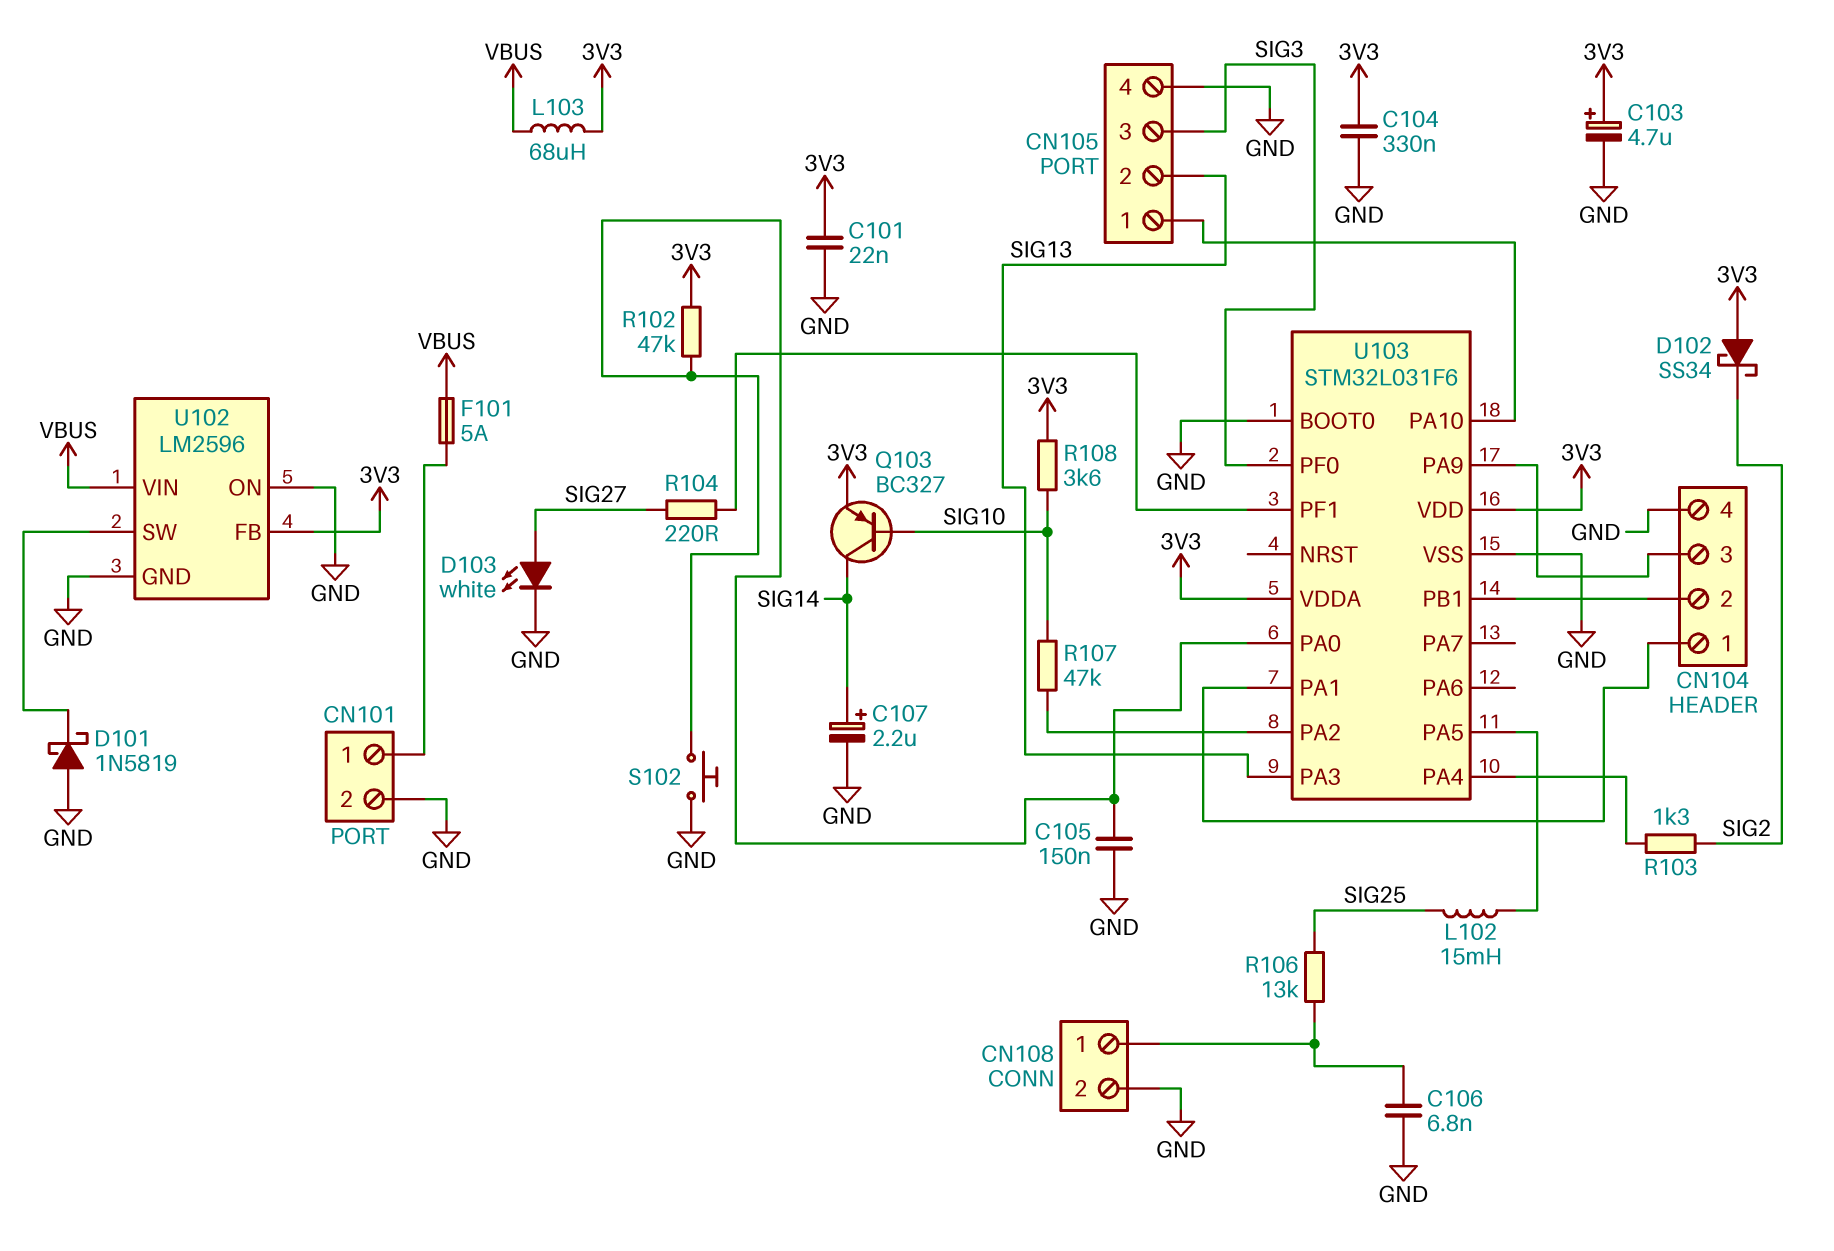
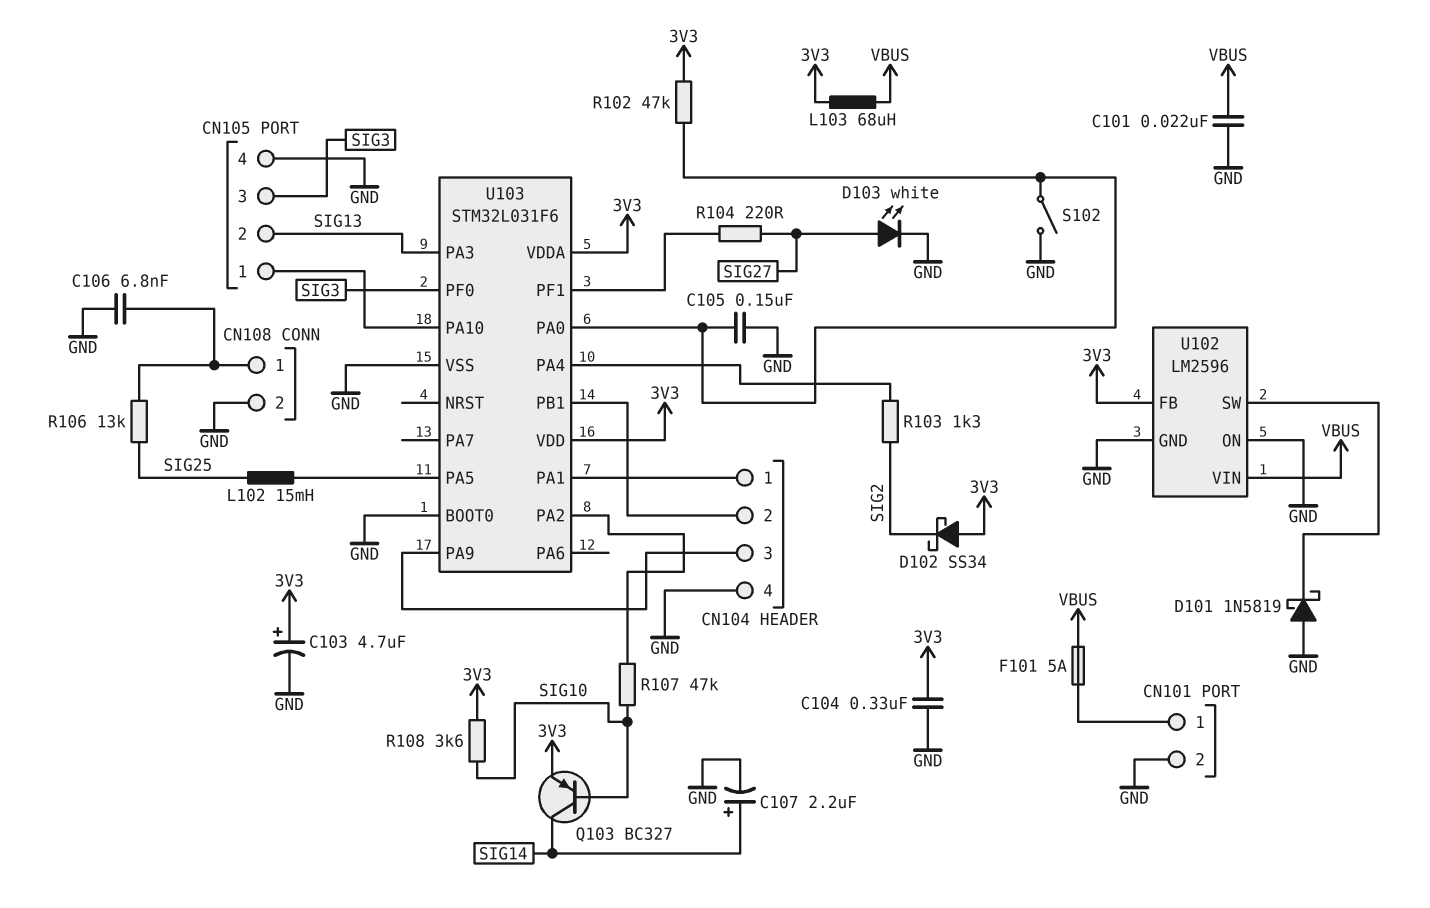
C101: 22nF (3V3, GND) -> 22nF (GND, VBUS)
S102: button (GND, U103/PA0) -> switch (GND, U103/PA0)

